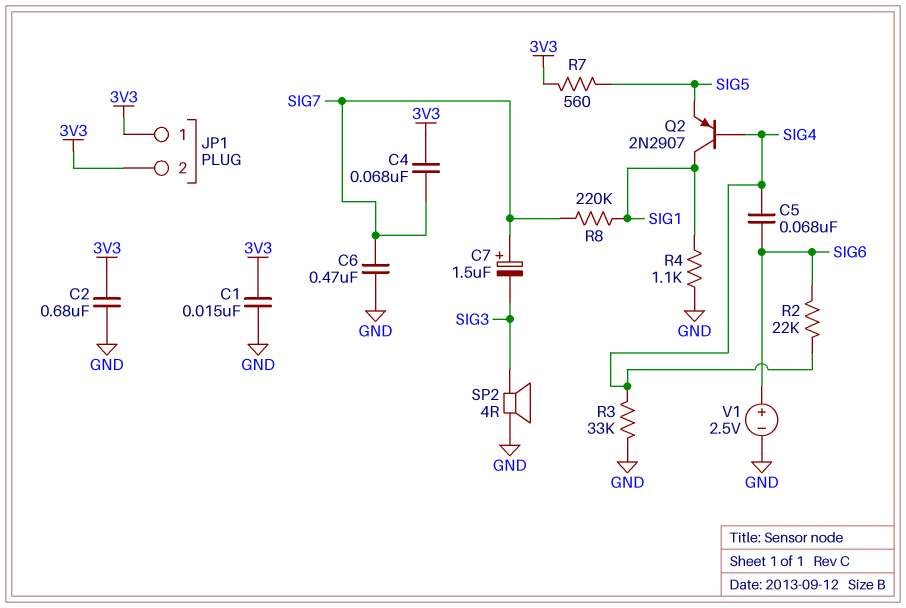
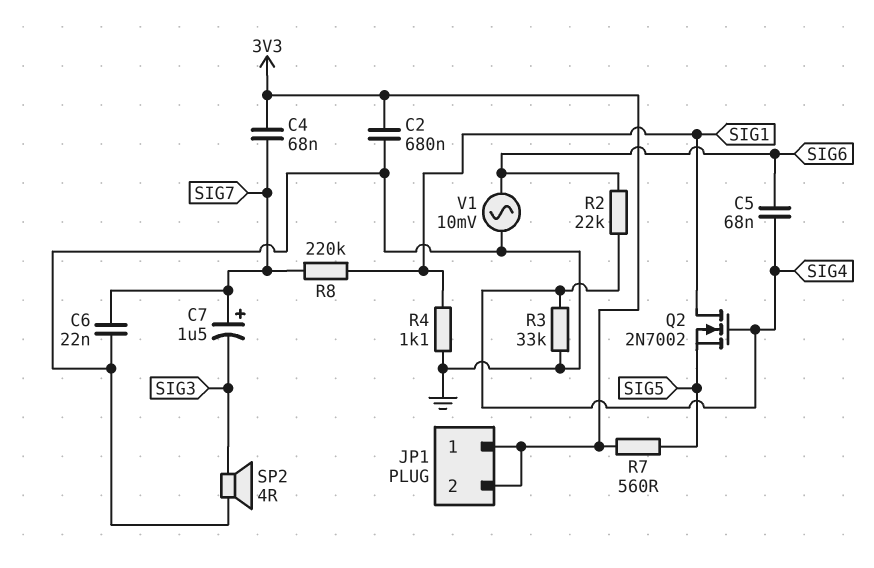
C1: 15nF (3V3, GND) -> none
C6: 470nF (GND, SIG7) -> 22nF (GND, SIG7)
Q2: PNP 2N2907 (B SIG4, C SIG1, E SIG5) -> NMOS 2N7002 (G SIG4, D SIG1, S SIG5)
V1: 2.5V (plus SIG6, minus GND) -> AC 10mV (GND, SIG6)

